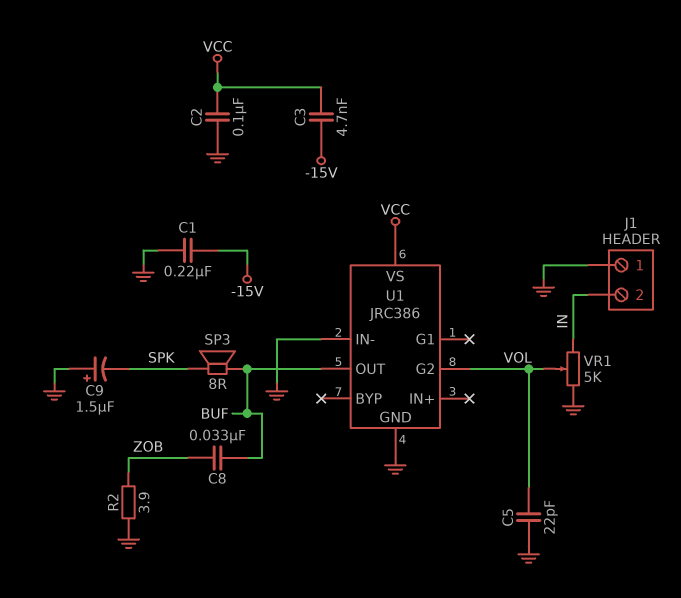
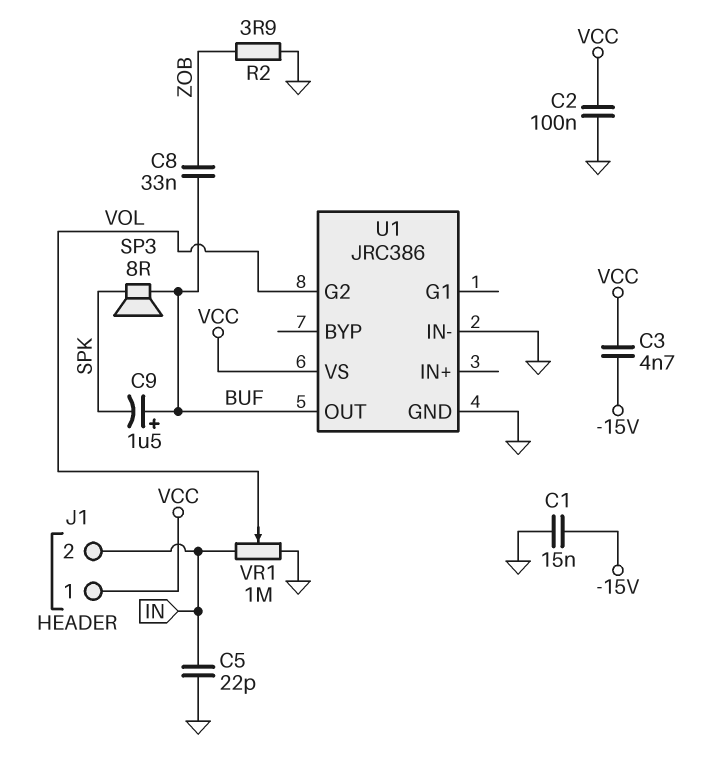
C1: 220nF (-15V, GND) -> 15nF (-15V, GND)
C5: 22pF (GND, VOL) -> 22pF (GND, IN)
C9: 1.5uF (plus GND, minus SPK) -> 1.5uF (plus BUF, minus SPK)
J1 pin 1: GND -> VCC
VR1: 5k (GND, IN, wiper VOL) -> 1M (GND, IN, wiper VOL)

